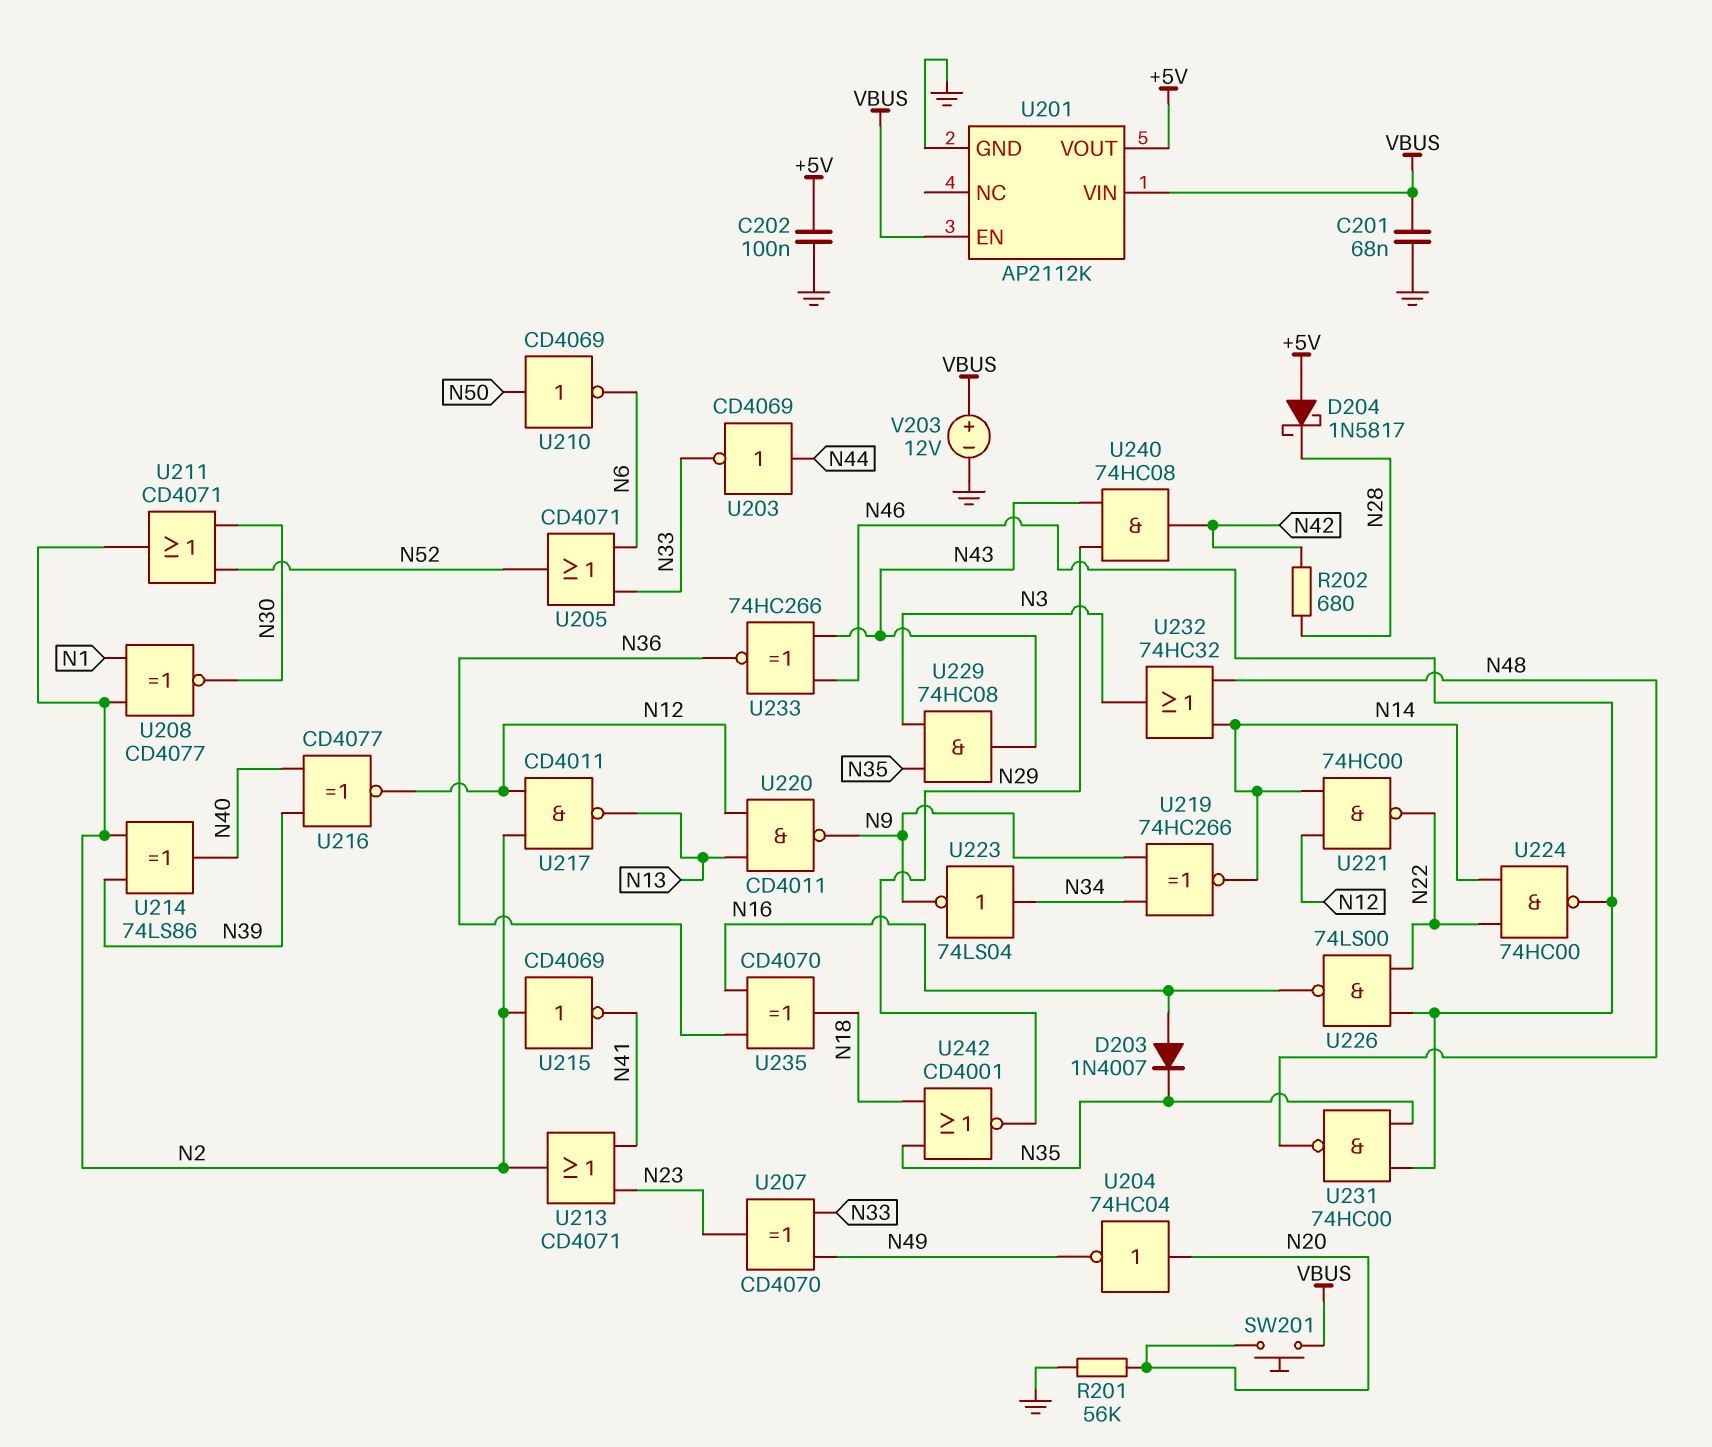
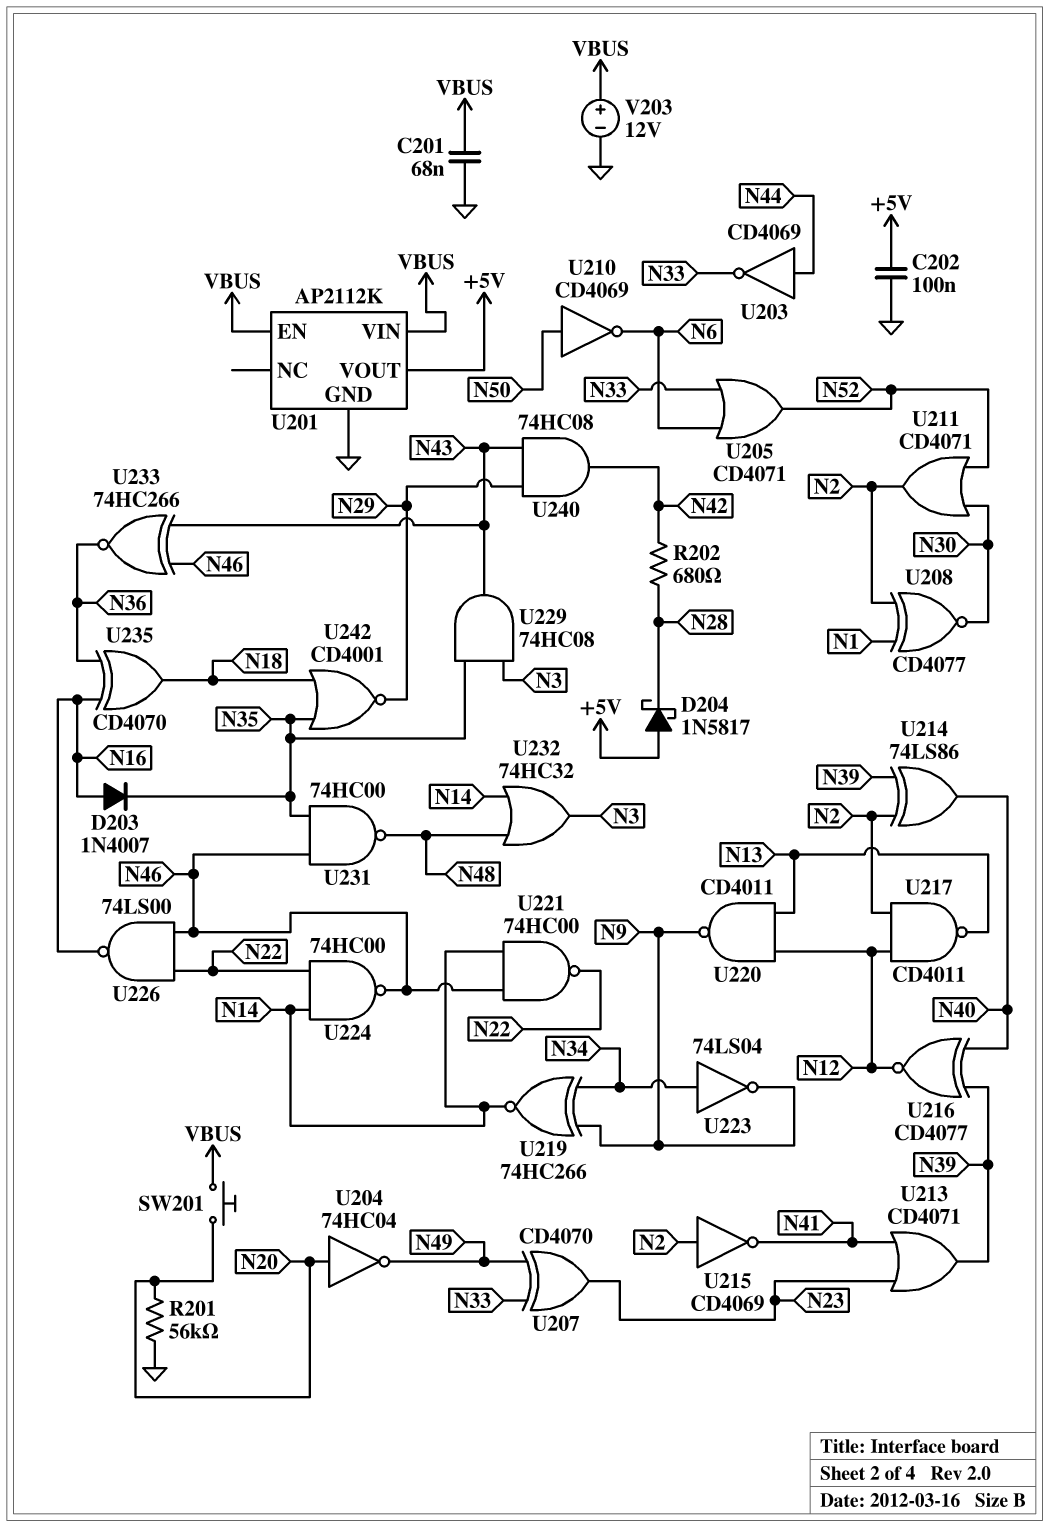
U213: OR CD4071 (in N23, in N41, out N2) -> OR CD4071 (in N23, in N41, out N39)
U221: NAND 74HC00 (in N12, in N14, out N22) -> NAND 74HC00 (in N14, in N46, out N22)

